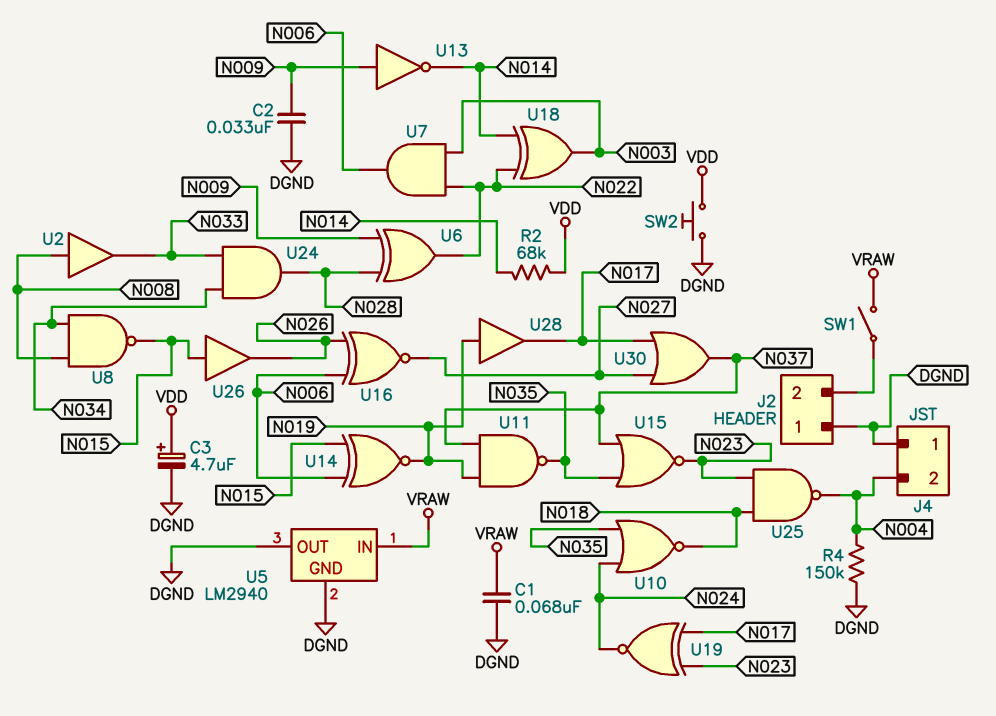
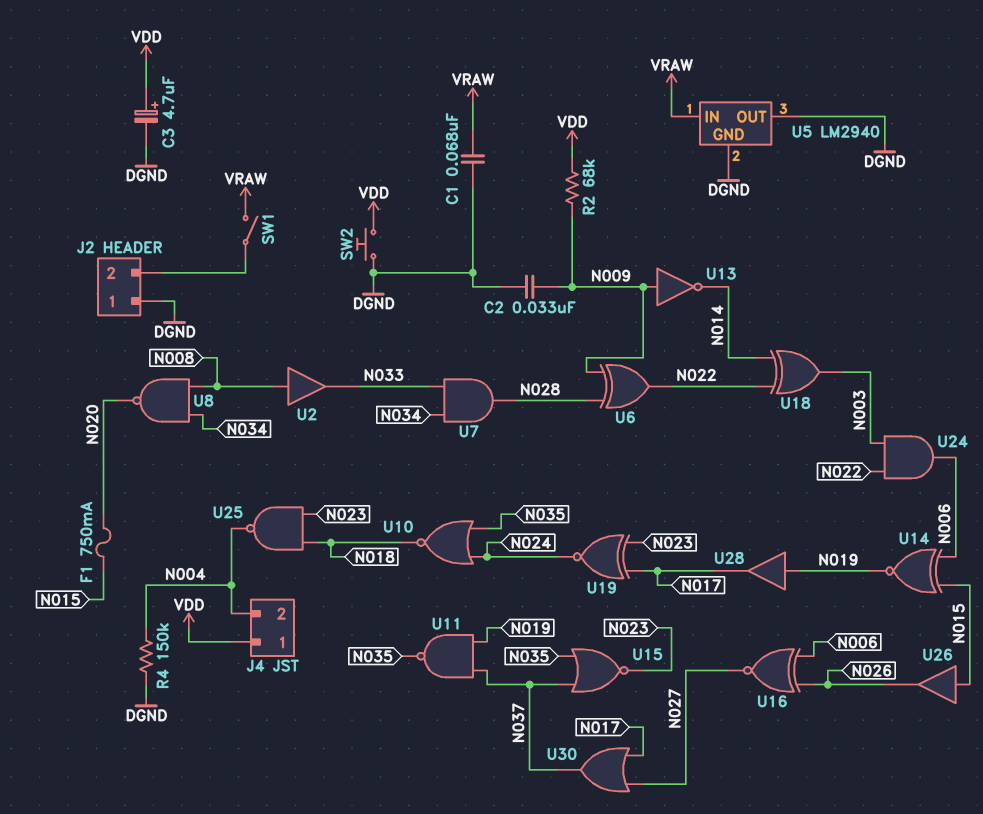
F1: none -> 750mA (N015, N020)
J4 pin 1: DGND -> VDD
R2: 68k (N014, VDD) -> 68k (N009, VDD)
U7: AND (in N003, in N022, out N006) -> AND (in N033, in N034, out N028)
U8: NAND (in N008, in N034, out N015) -> NAND (in N008, in N034, out N020)
U24: AND (in N033, in N034, out N028) -> AND (in N003, in N022, out N006)

